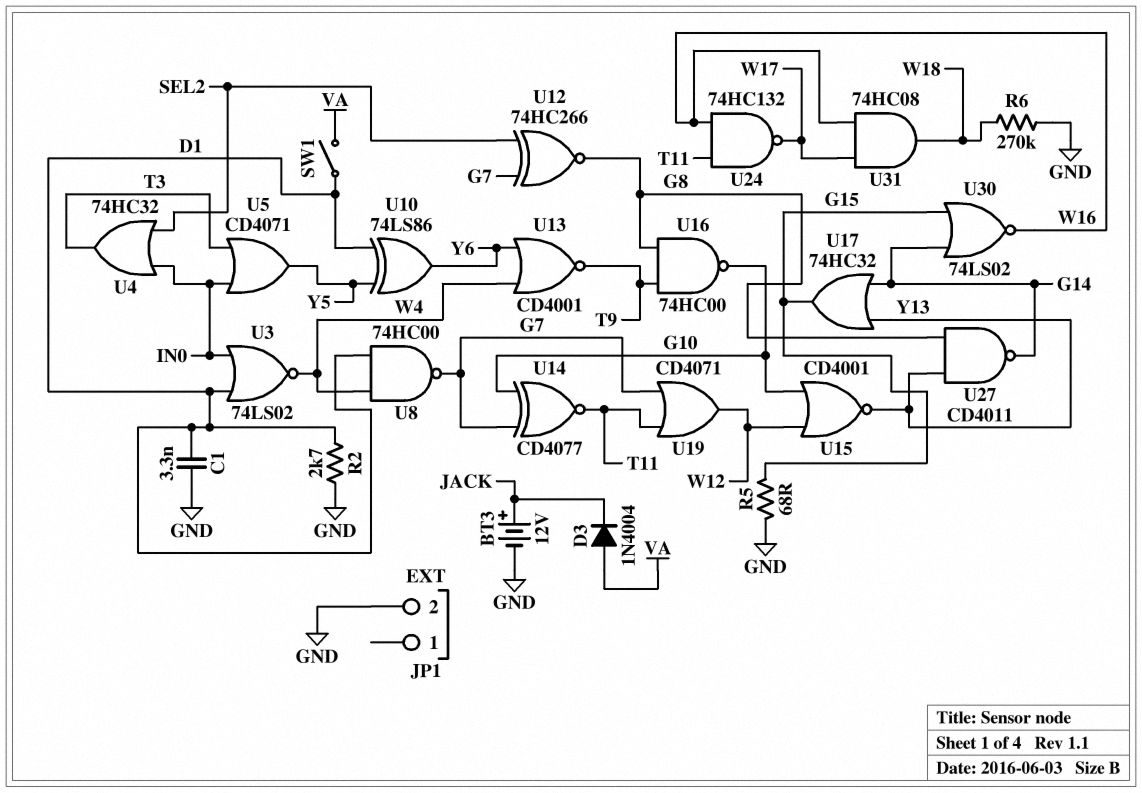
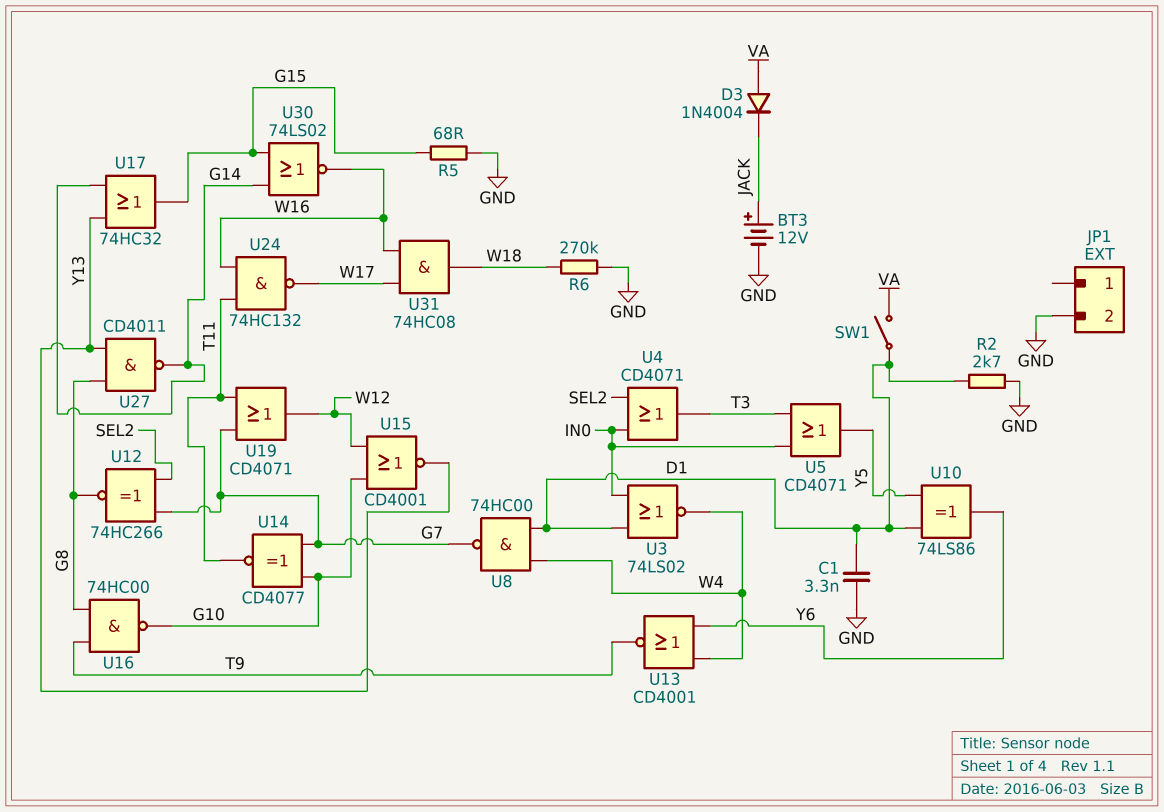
U4: OR 74HC32 (in IN0, in SEL2, out T3) -> OR CD4071 (in IN0, in SEL2, out T3)

